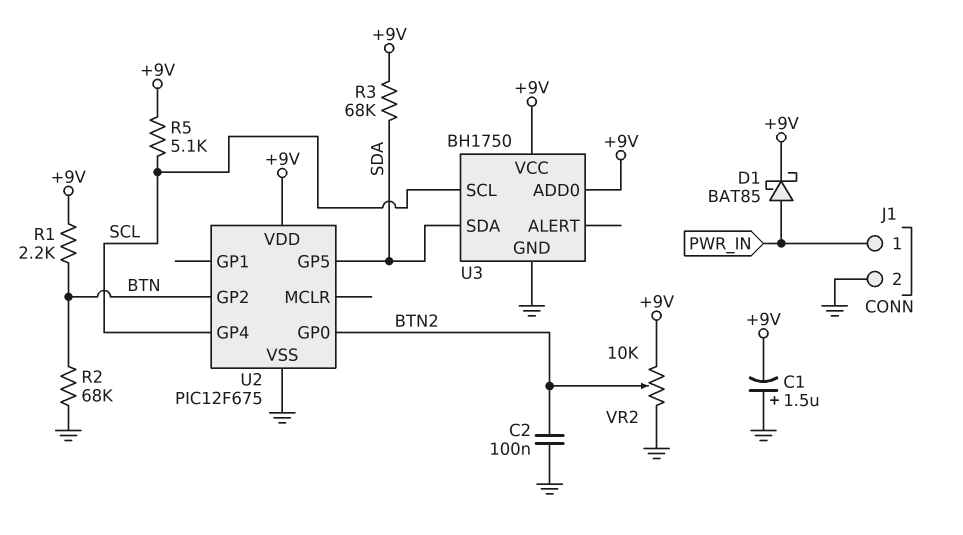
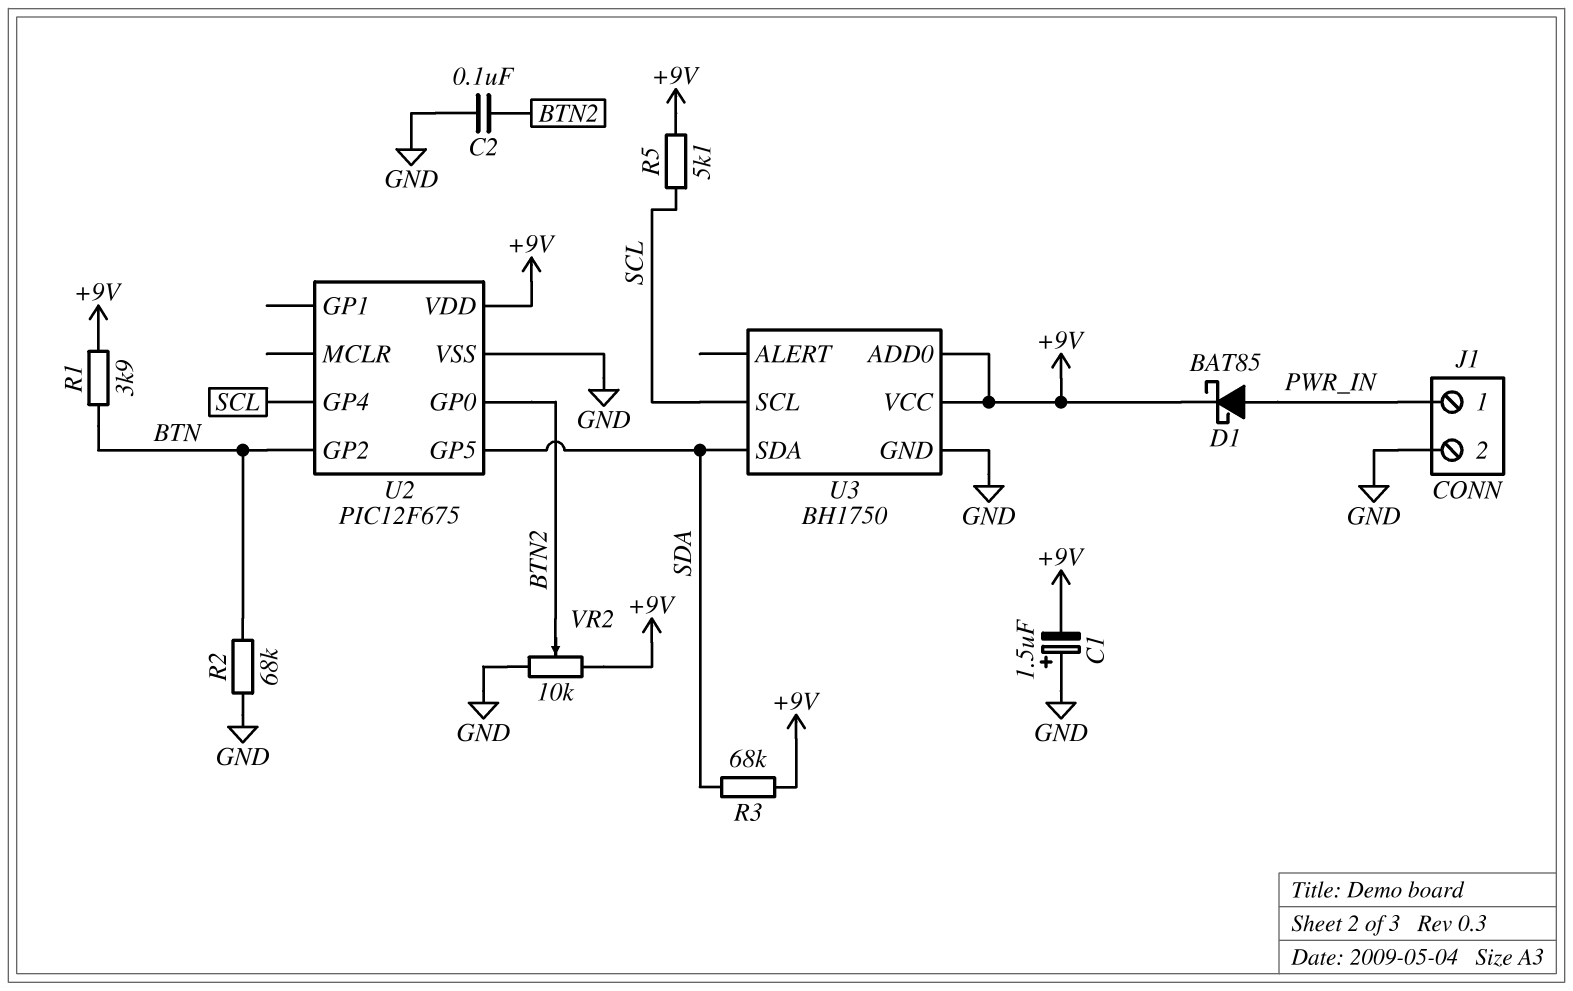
R1: 2.2k (+9V, BTN) -> 3.9k (+9V, BTN)

